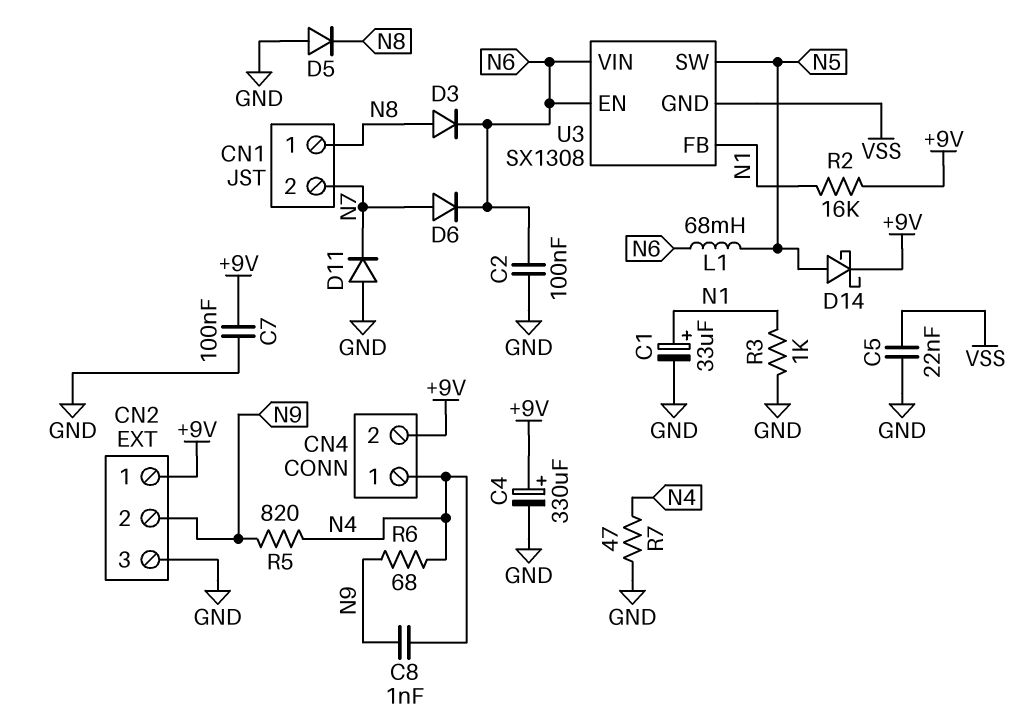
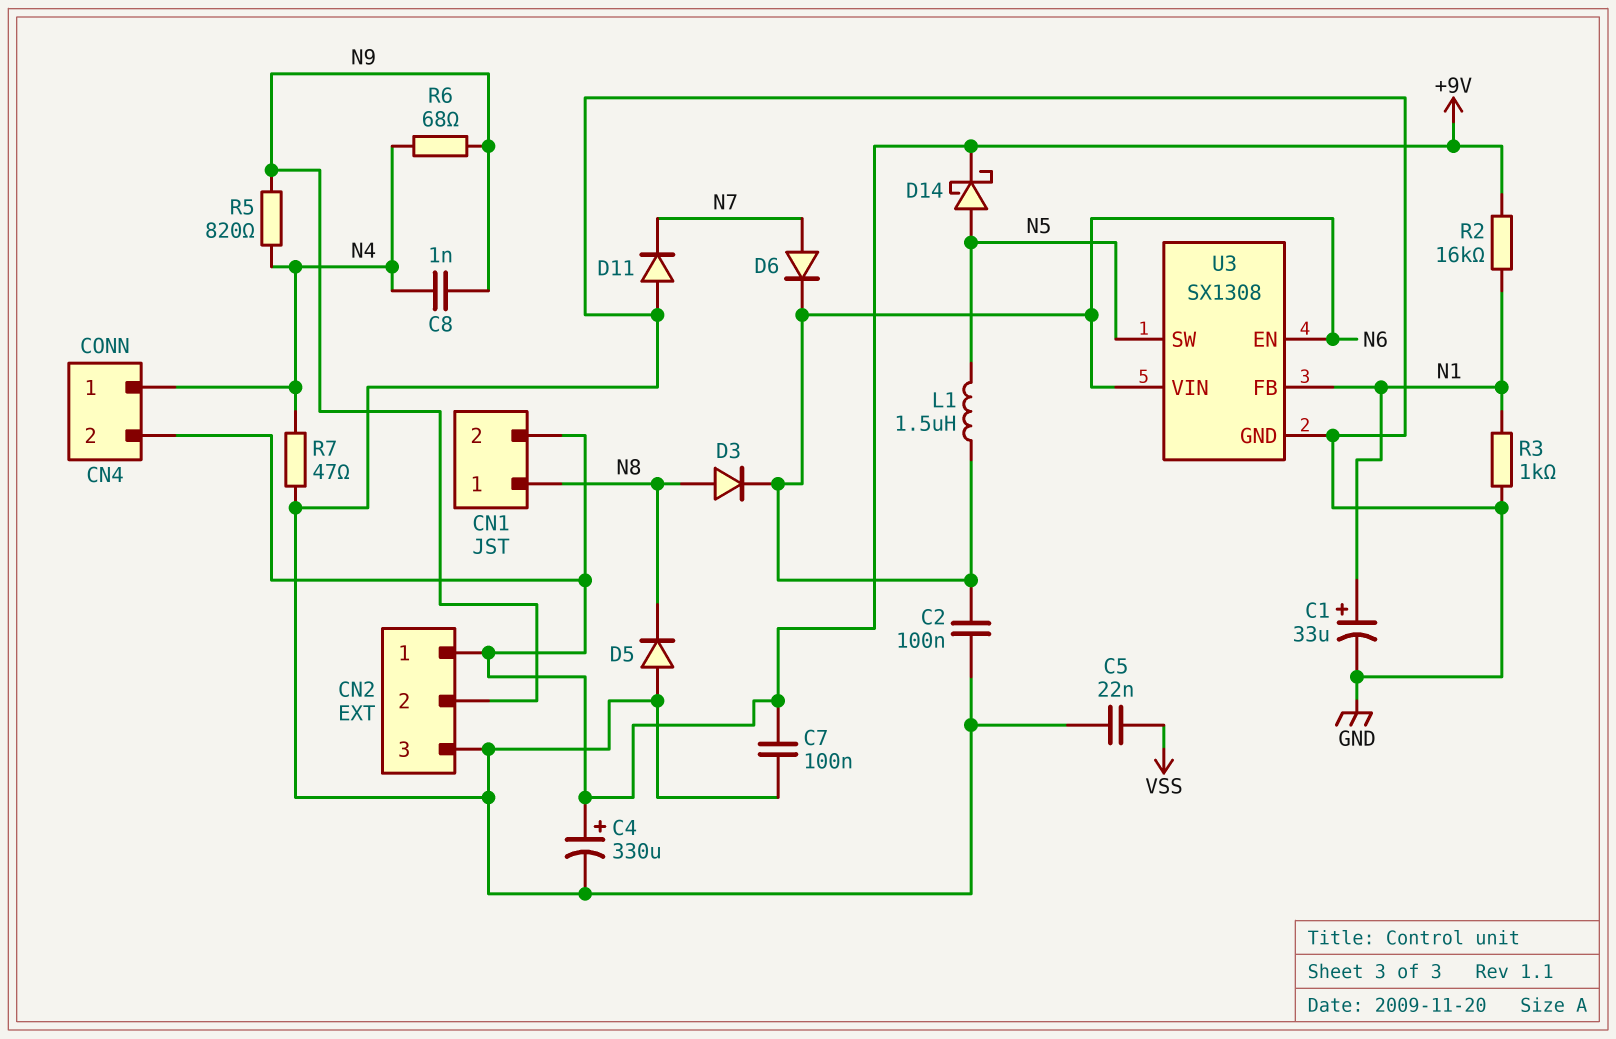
CN1 pin 2: N7 -> +9V
L1: 68mH (N5, N6) -> 1.5uH (N5, N6)
U3 pin GND: VSS -> GND

